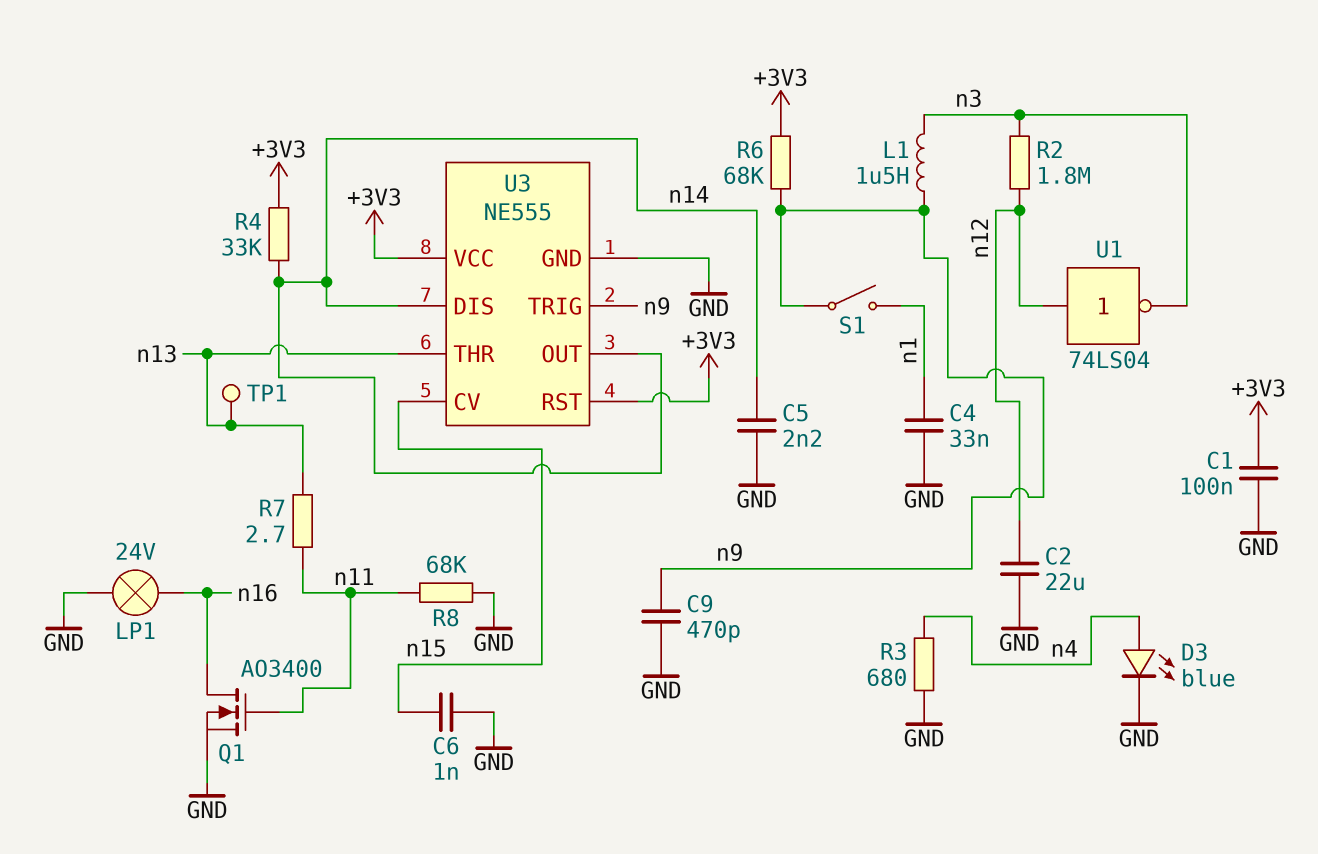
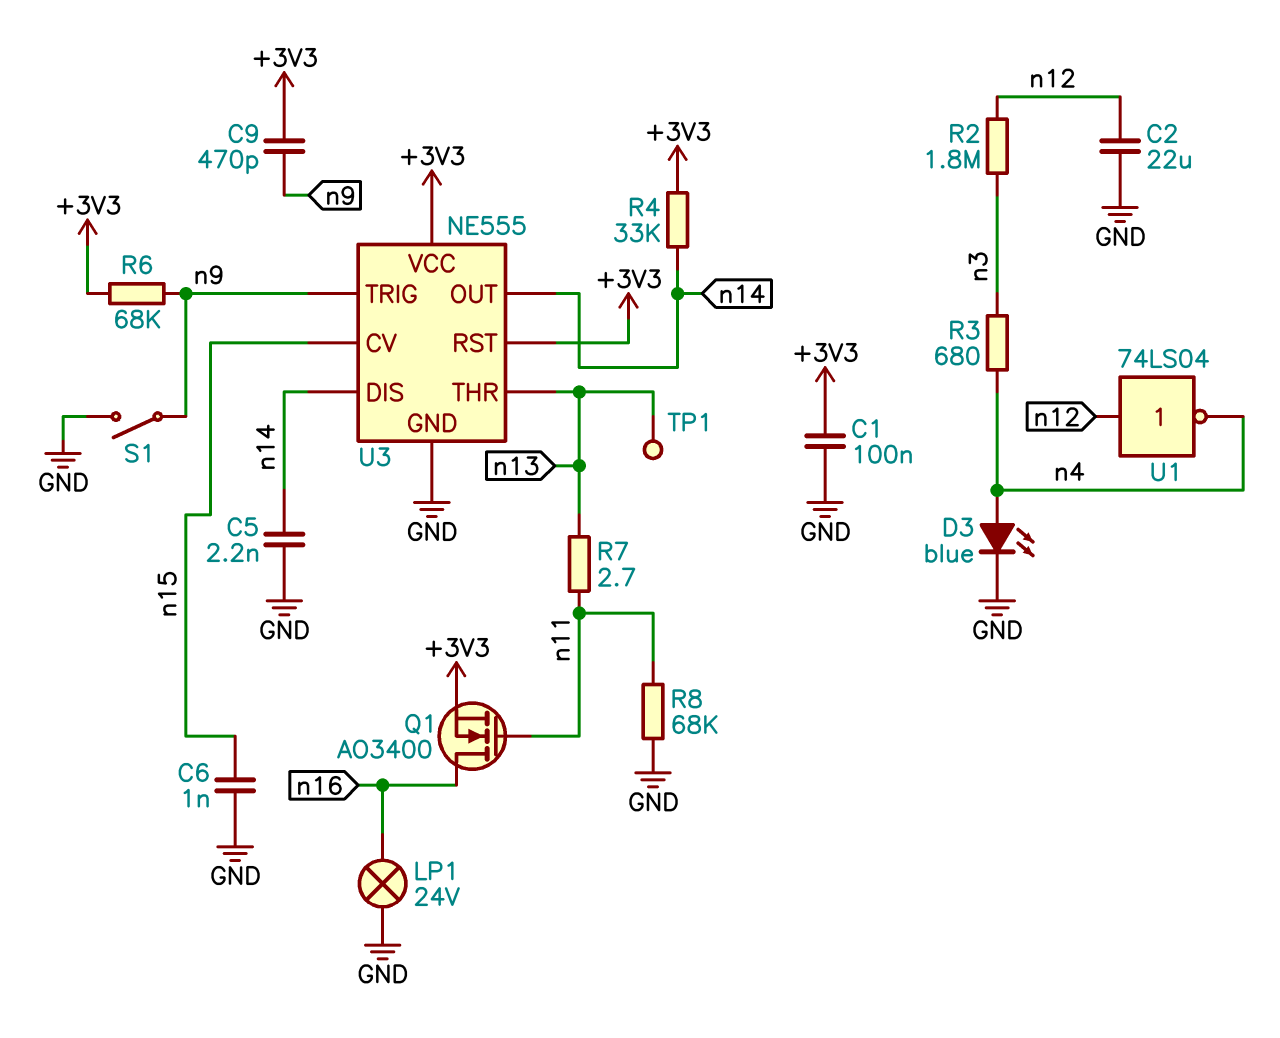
C4: 33nF (GND, n1) -> none
C9: 470pF (GND, n9) -> 470pF (+3V3, n9)
L1: 1.5uH (n3, n9) -> none
Q1: NMOS AO3400 (G n11, D n16, S GND) -> NMOS AO3400 (G n11, D n16, S +3V3)
R3: 680 (GND, n4) -> 680 (n3, n4)
S1: switch (n1, n9) -> switch (GND, n9)
U1: NOT 74LS04 (in n12, out n3) -> NOT 74LS04 (in n12, out n4)

